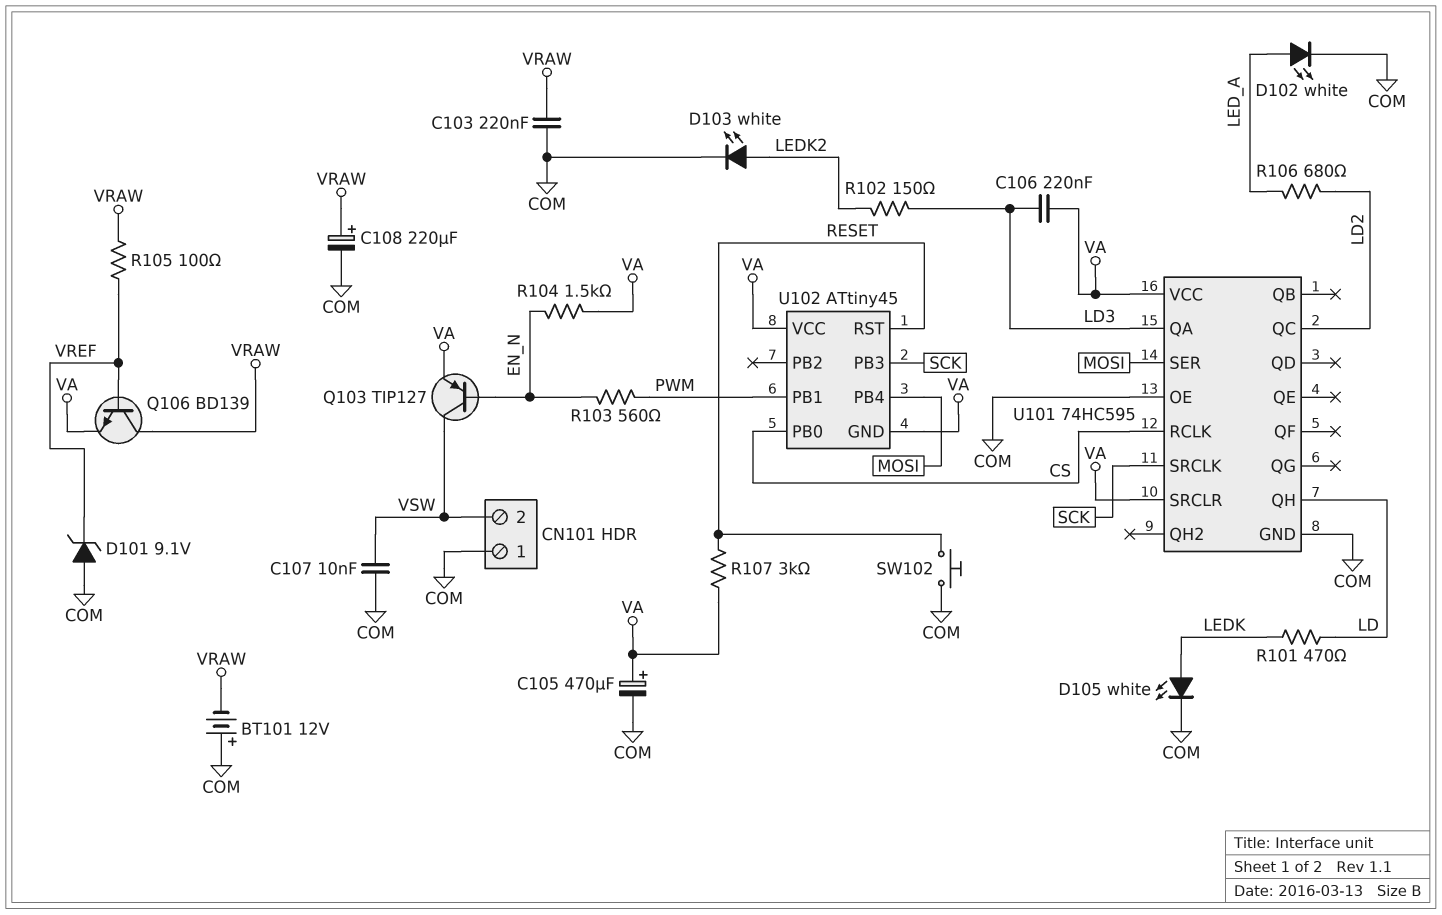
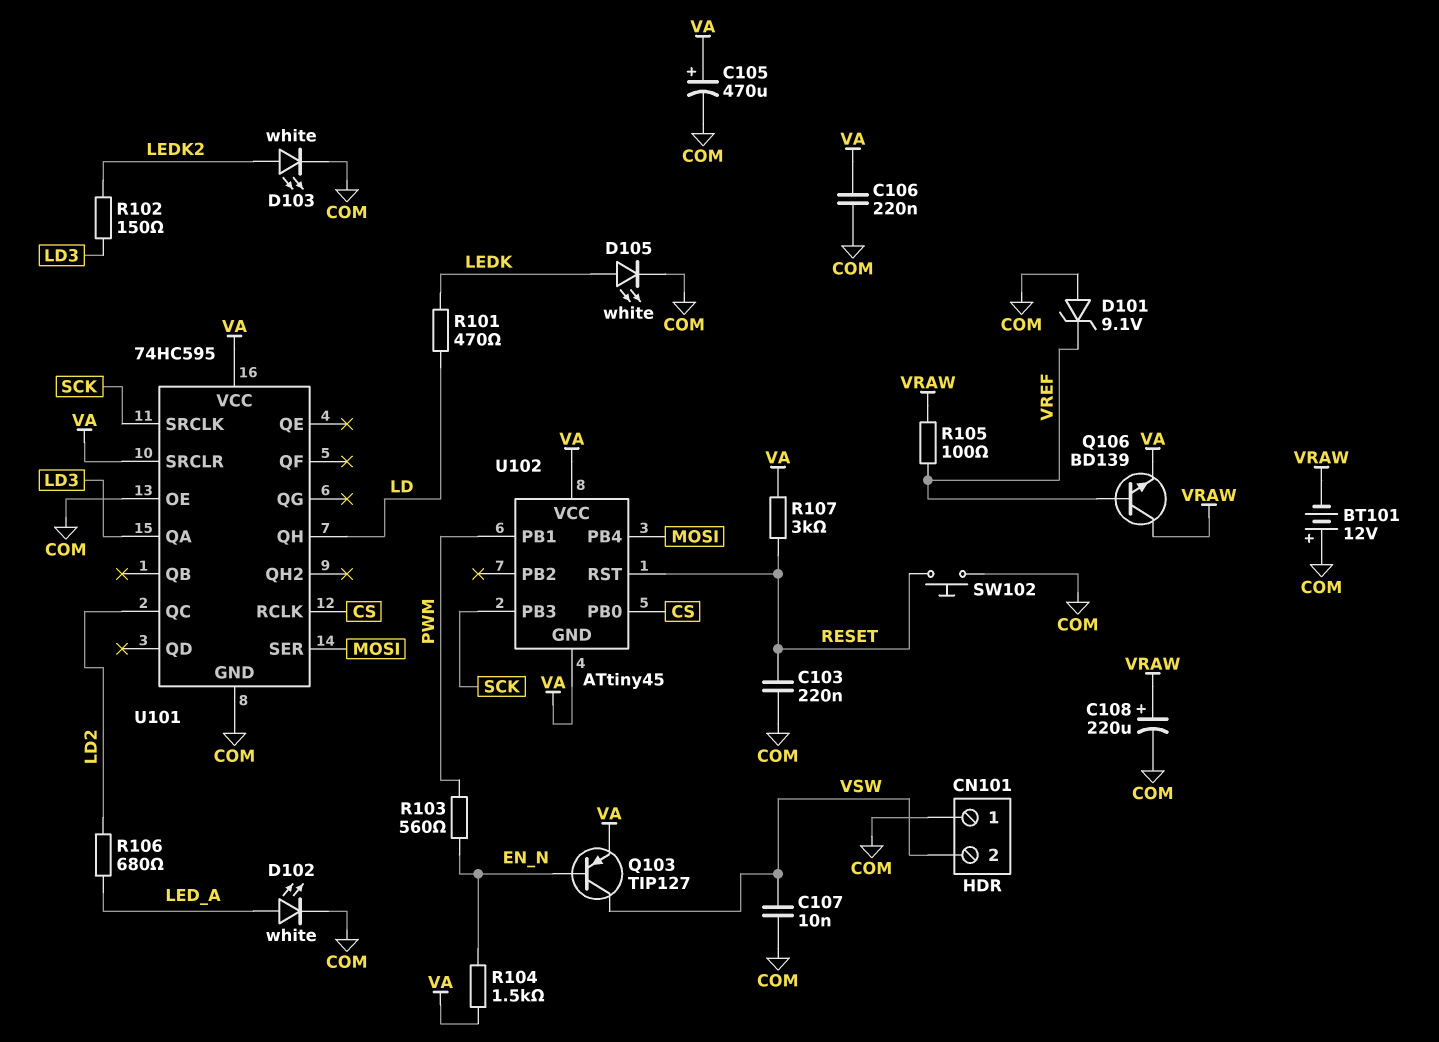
C103: 220nF (COM, VRAW) -> 220nF (COM, RESET)
C106: 220nF (LD3, VA) -> 220nF (COM, VA)

